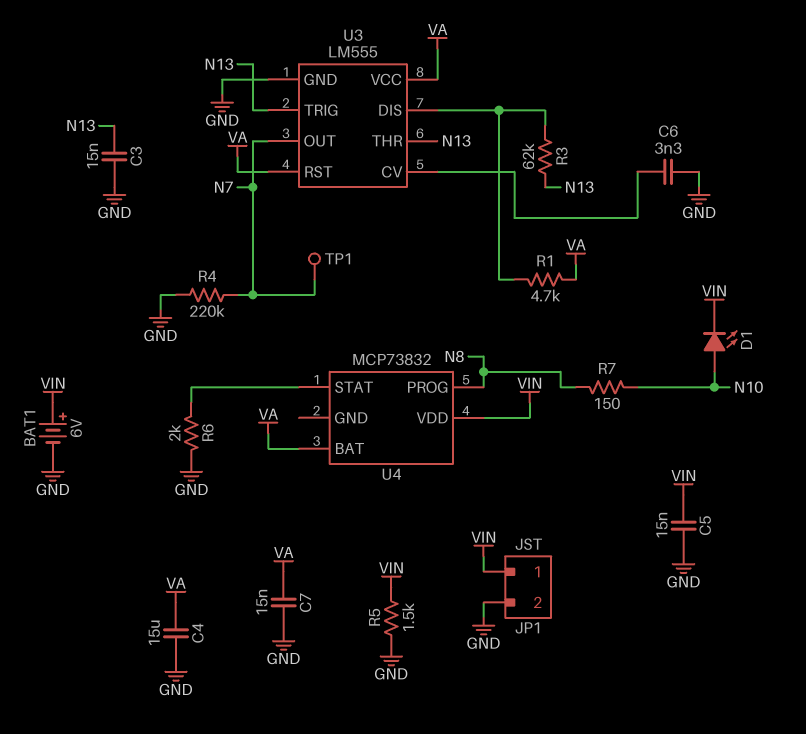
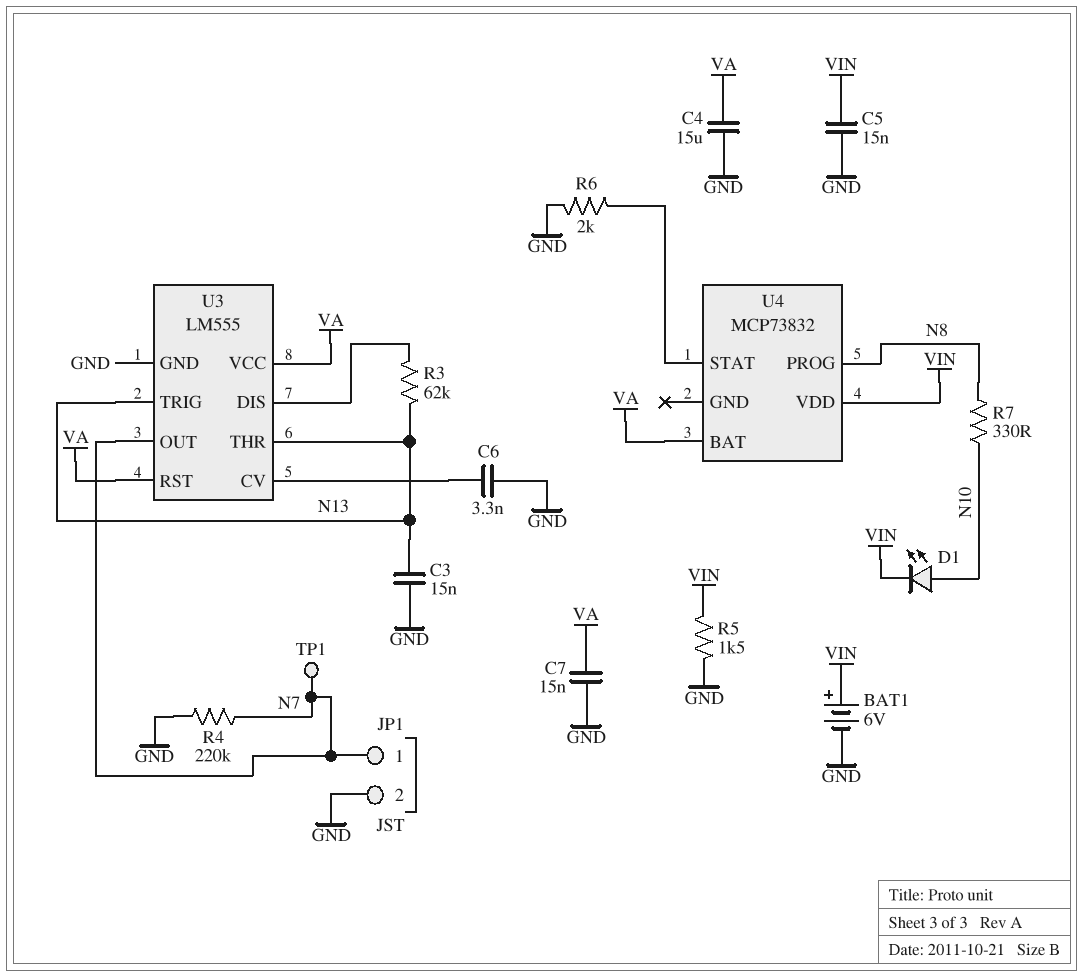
JP1 pin 1: VIN -> N7
R1: 4.7k (U3/DIS, VA) -> none
R7: 150 (N8, N10) -> 330 (N8, N10)

